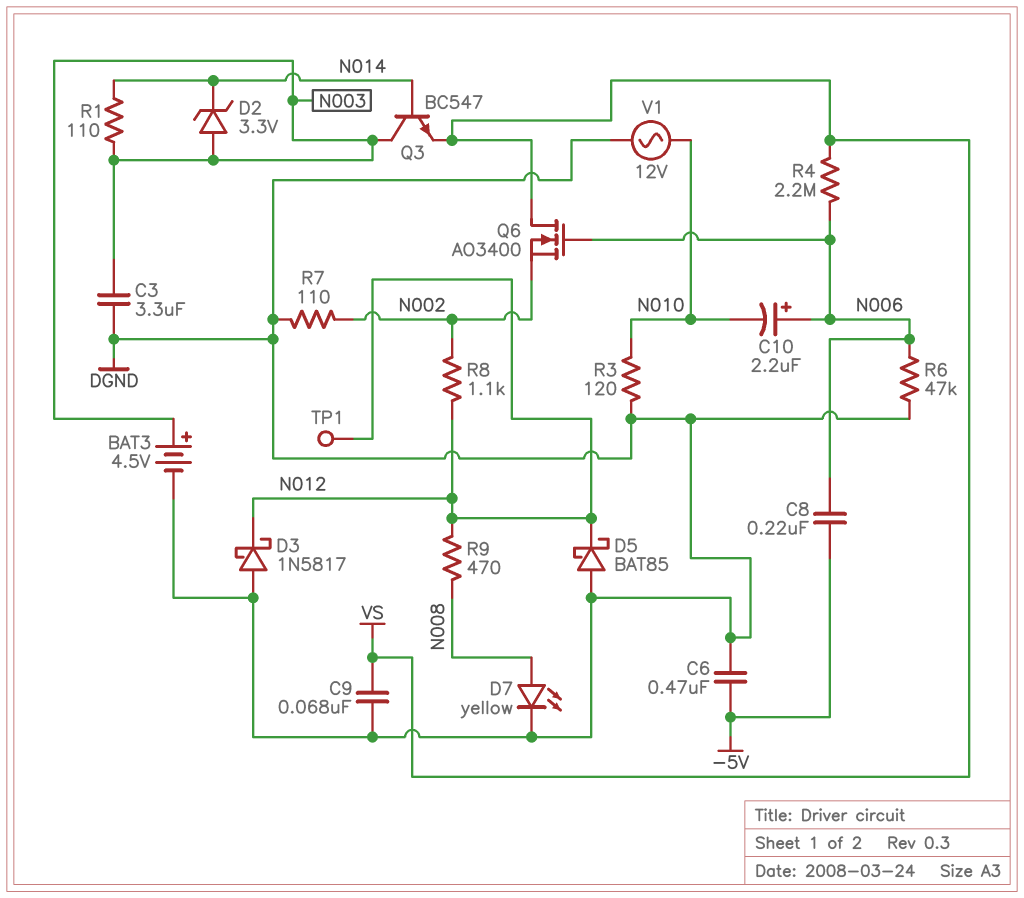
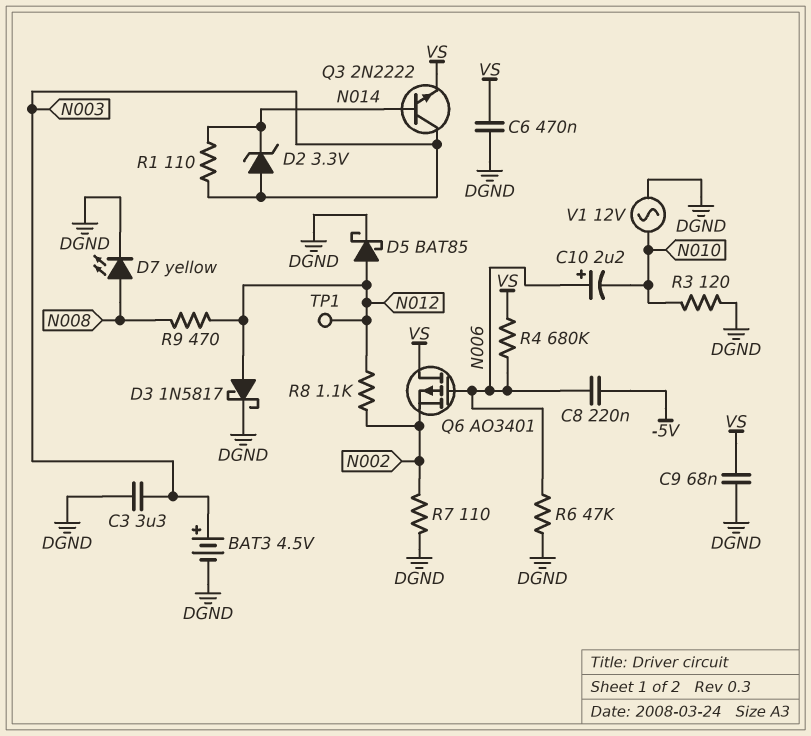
C6: 470nF (-5V, DGND) -> 470nF (DGND, VS)
D3: schottky 1N5817 (A DGND, K N012) -> schottky 1N5817 (A N012, K DGND)
D5: schottky BAT85 (A DGND, K N012) -> schottky BAT85 (A N012, K DGND)
Q3: NPN BC547 (B N014, C N003, E VS) -> NPN 2N2222 (B N014, C N003, E VS)
Q6: NMOS AO3400 (G N006, D VS, S N002) -> PMOS AO3401 (G N006, D VS, S N002)
R4: 2.2M (N006, VS) -> 680k (N006, VS)

